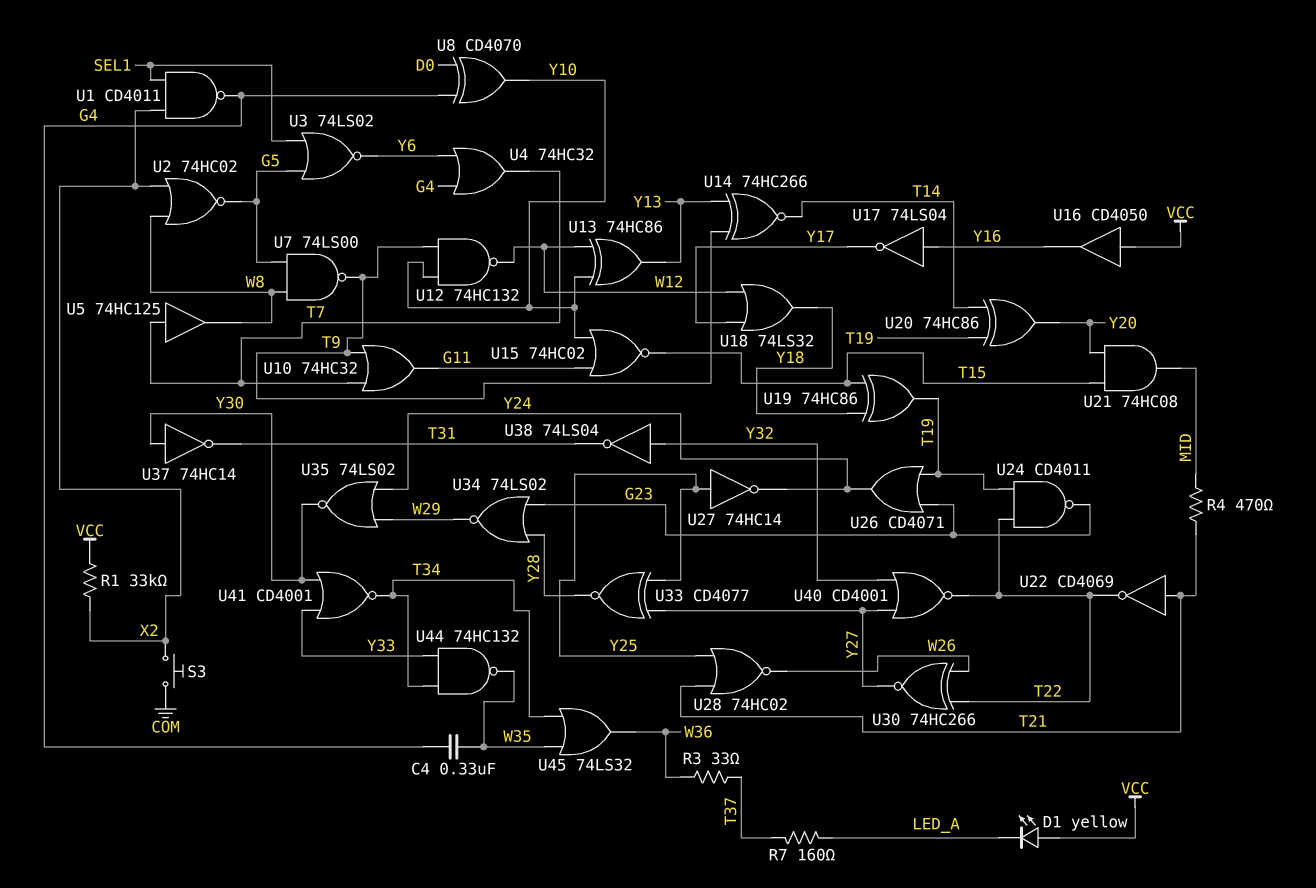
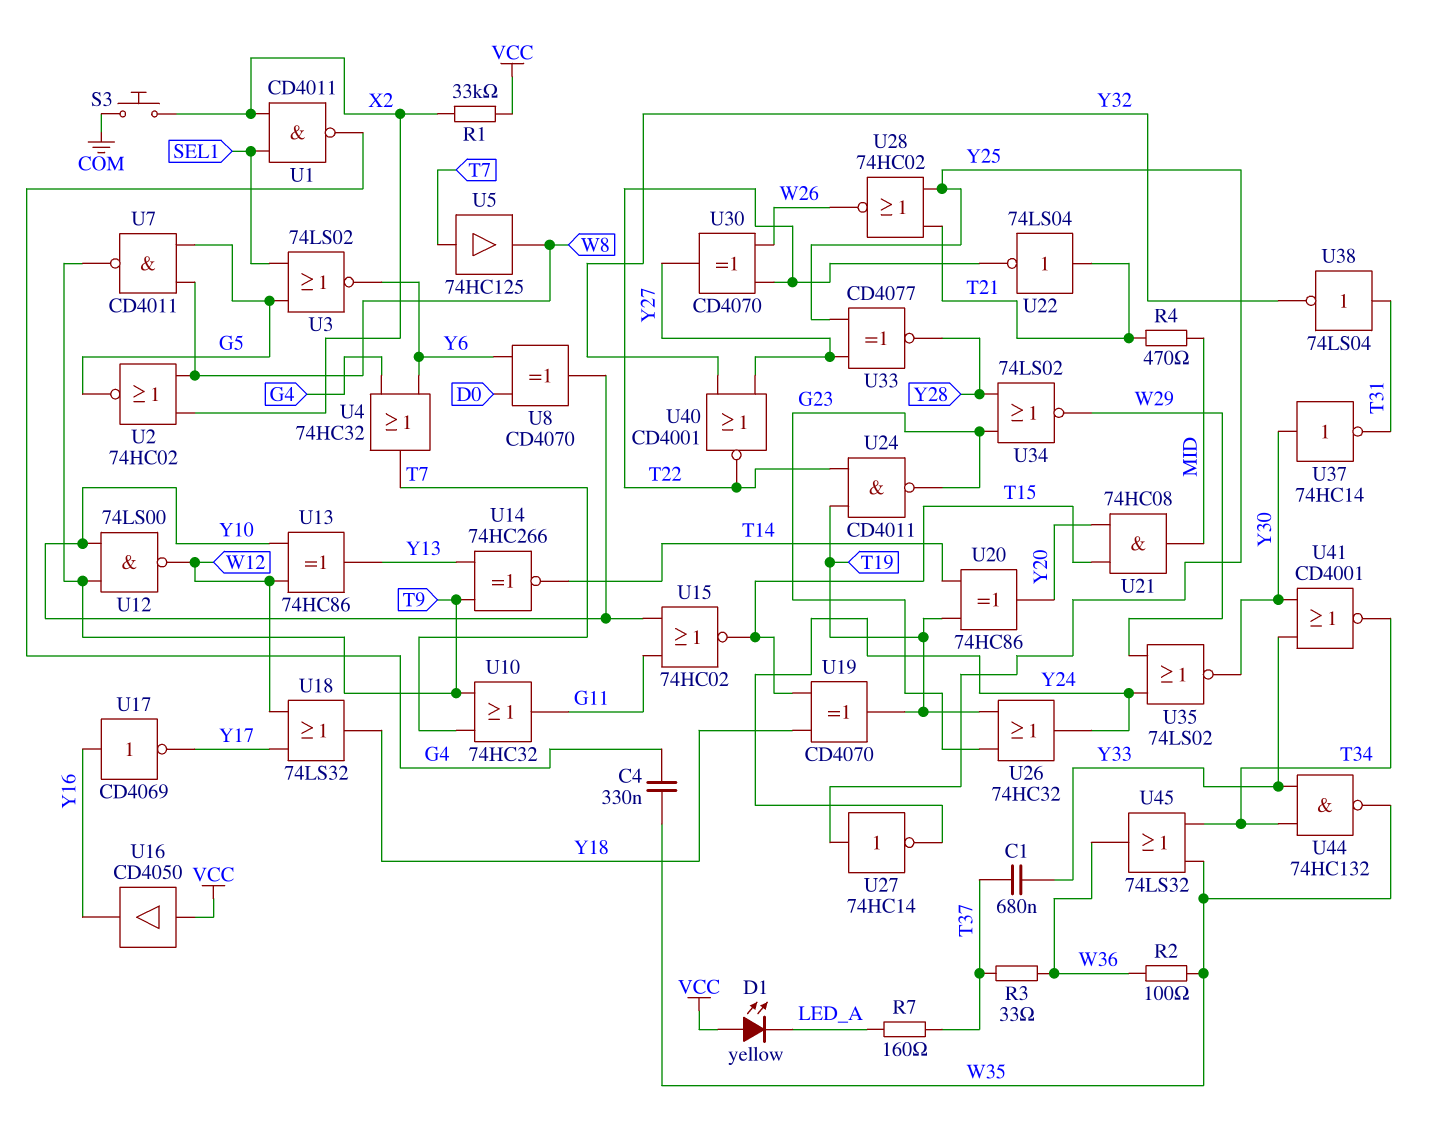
C1: none -> 680nF (T37, Y33)
R2: none -> 100 (W35, W36)
U7: NAND 74LS00 (in G5, in W8, out T9) -> NAND CD4011 (in G5, in W8, out T9)
U8: XOR CD4070 (in D0, in G4, out Y10) -> XOR CD4070 (in D0, in Y6, out Y10)
U12: NAND 74HC132 (in T9, in Y10, out W12) -> NAND 74LS00 (in T9, in Y10, out W12)
U17: NOT 74LS04 (in Y16, out Y17) -> NOT CD4069 (in Y16, out Y17)
U19: XOR 74HC86 (in T15, in Y18, out T19) -> XOR CD4070 (in T15, in Y18, out T19)
U22: NOT CD4069 (in T21, out T22) -> NOT 74LS04 (in T21, out T22)
U26: OR CD4071 (in G23, in T19, out Y24) -> OR 74HC32 (in G23, in T19, out Y24)
U30: XNOR 74HC266 (in T22, in W26, out Y27) -> XOR CD4070 (in T22, in W26, out Y27)
U38: NOT 74LS04 (in Y32, out T31) -> NOT 74LS04 (in T31, out Y32)

